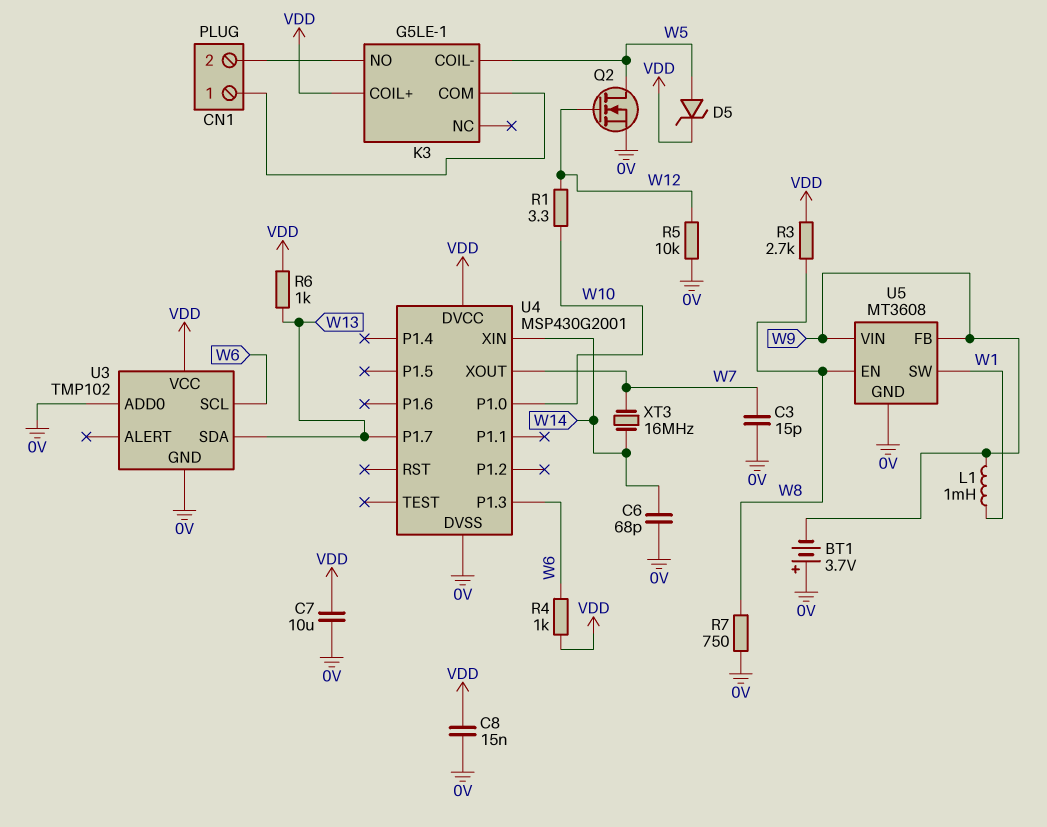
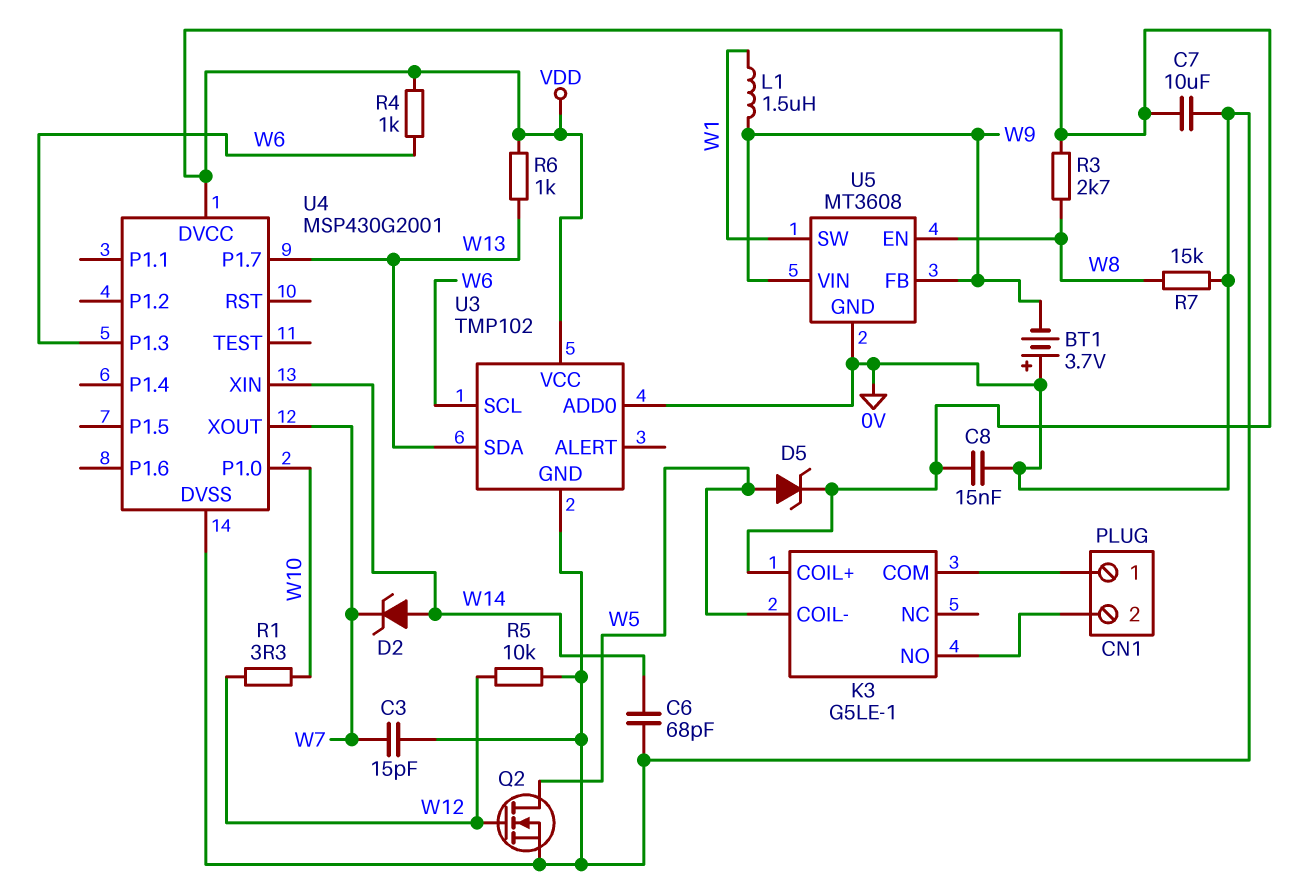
D2: none -> zener (A W14, K W7)
L1: 1mH (W1, W9) -> 1.5uH (W1, W9)
R7: 750 (0V, W8) -> 15k (0V, W8)
XT3: 16MHz (W7, W14) -> none

